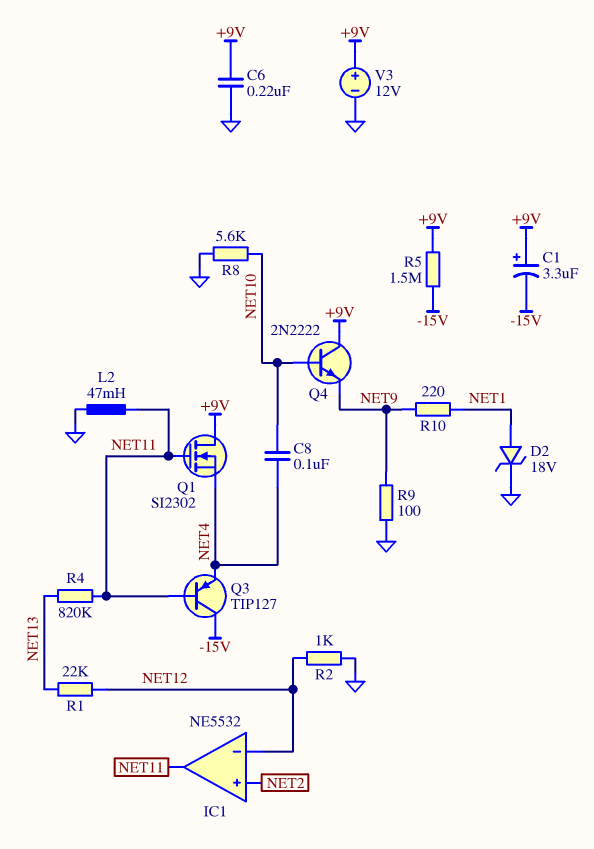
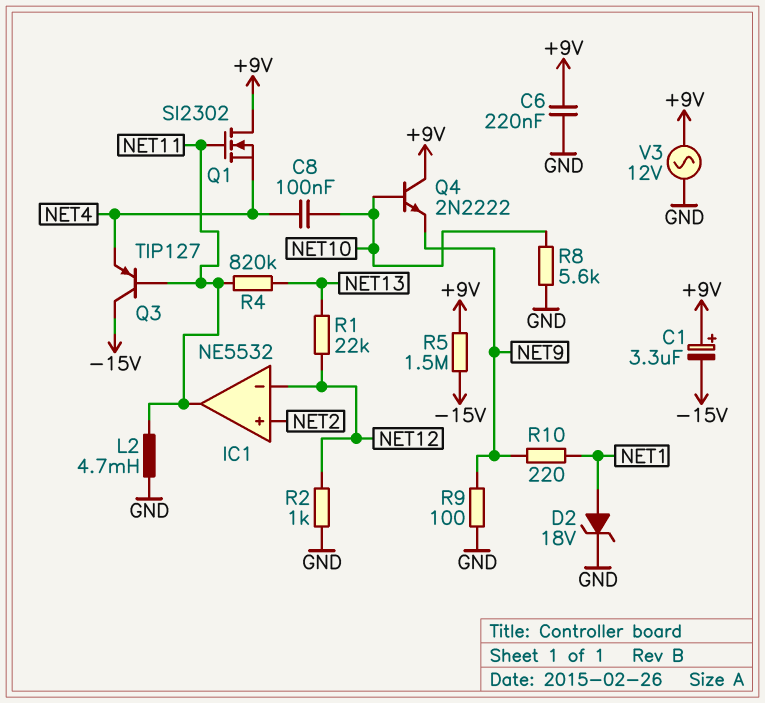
L2: 47mH (GND, NET11) -> 4.7mH (GND, NET11)
V3: 12V (plus +9V, minus GND) -> AC 12V (+9V, GND)

